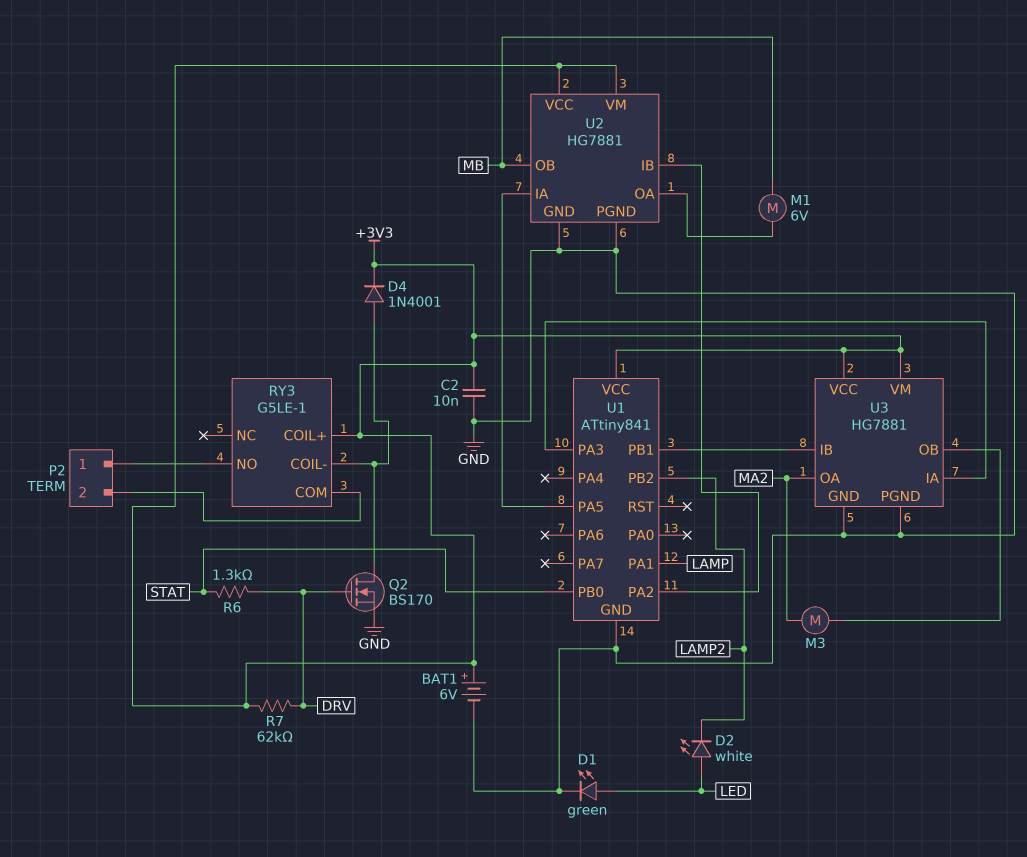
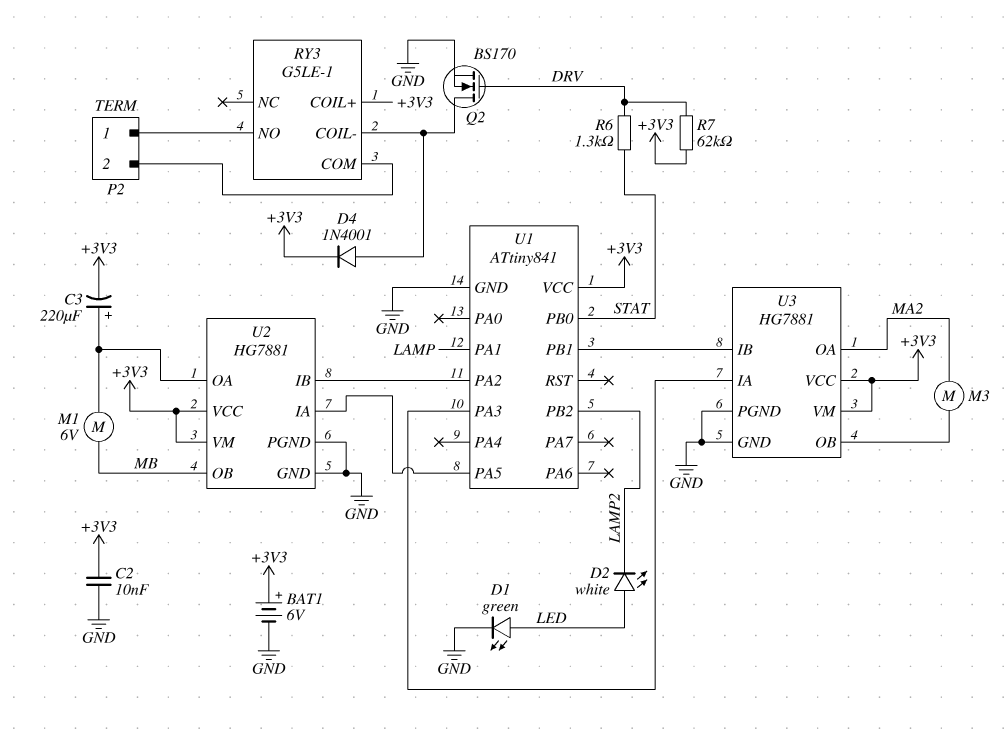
C3: none -> 220uF (plus U2/OA, minus +3V3)

